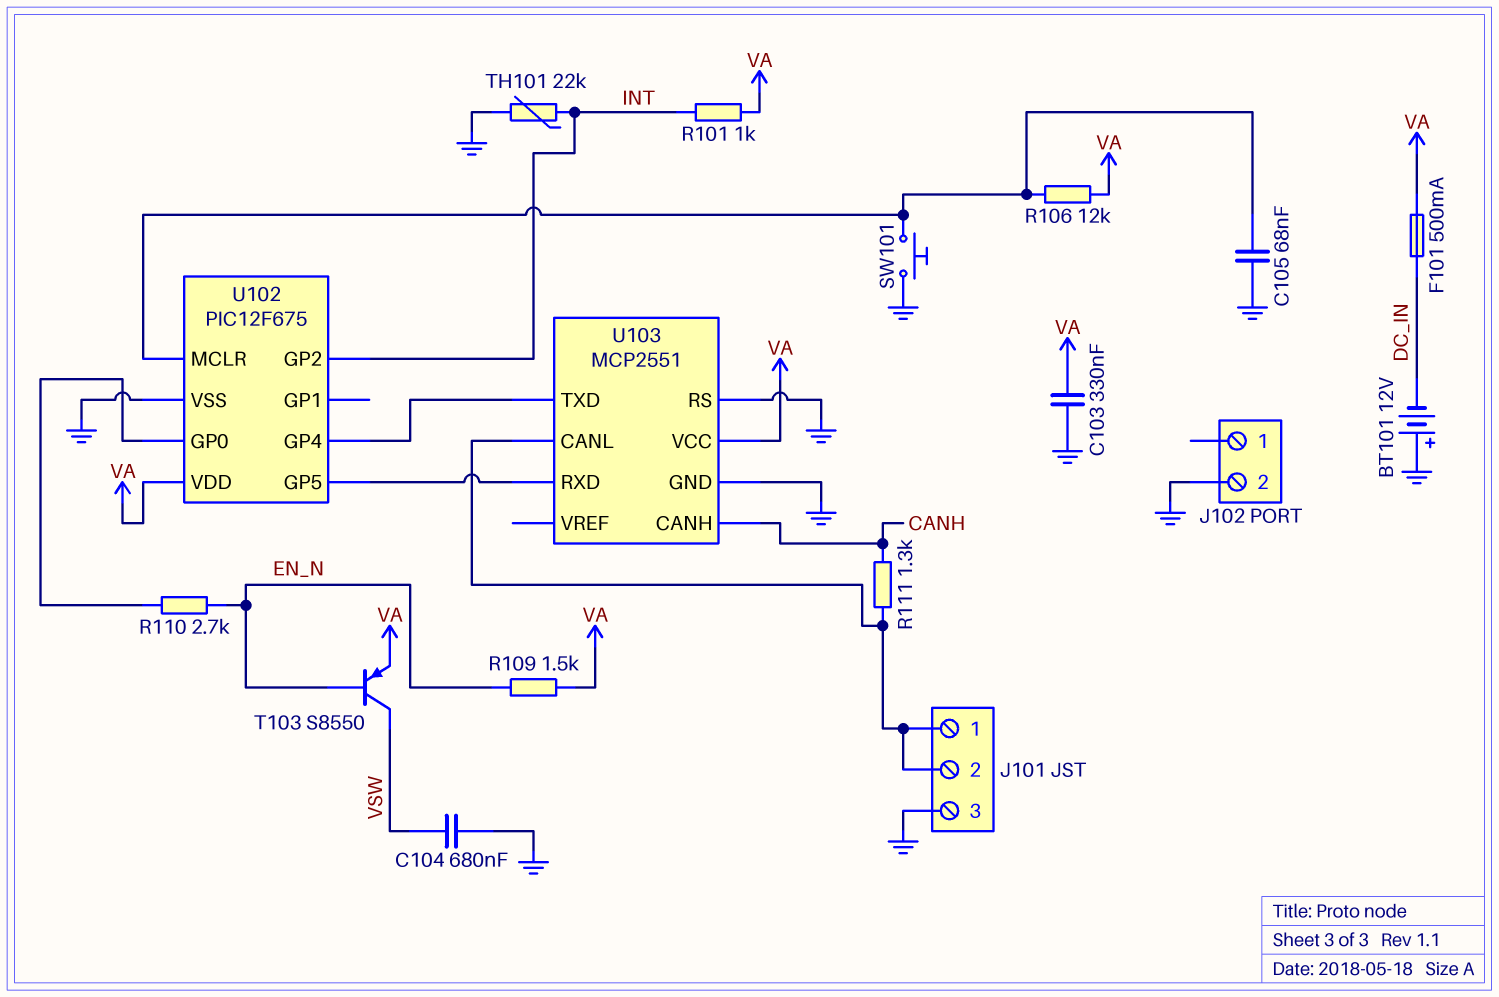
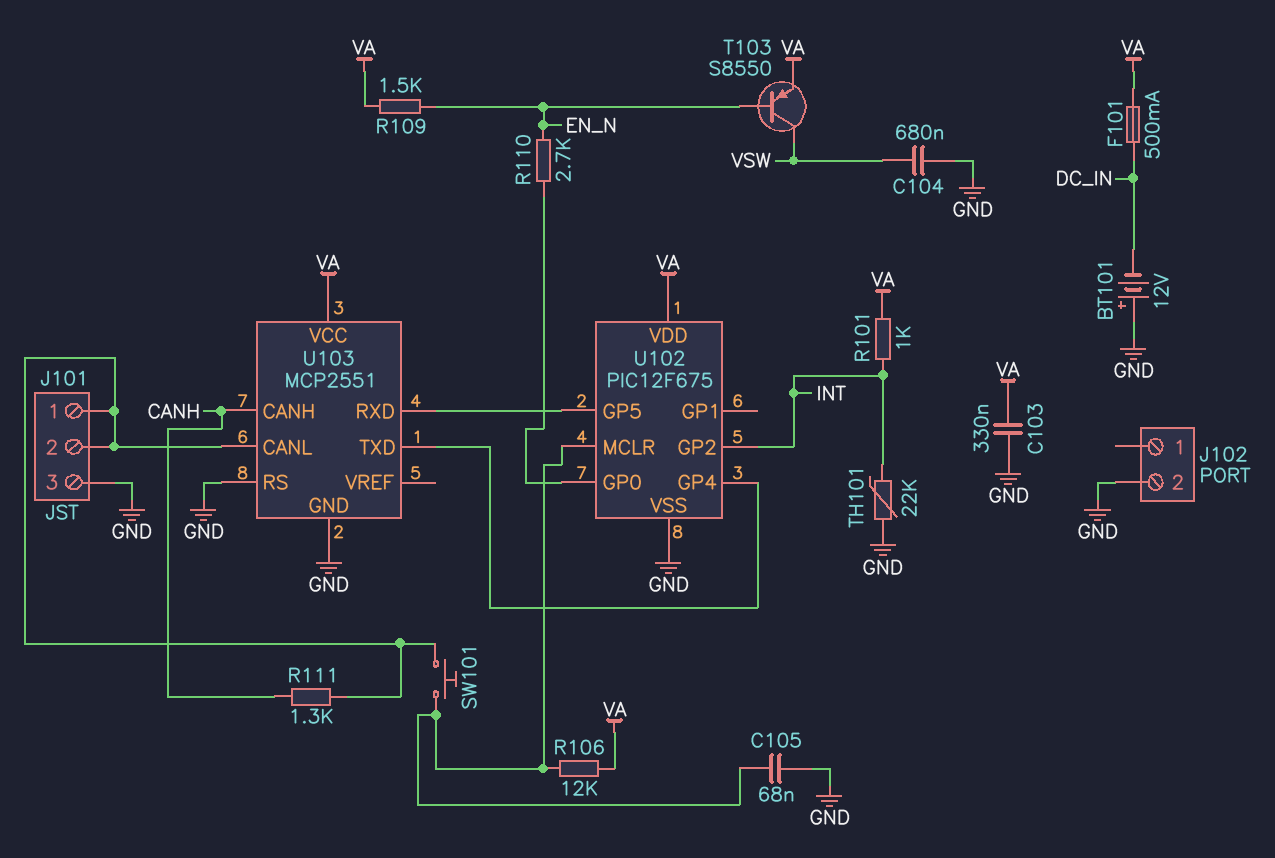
SW101: button (GND, U102/MCLR) -> button (J101/1, U102/MCLR)

